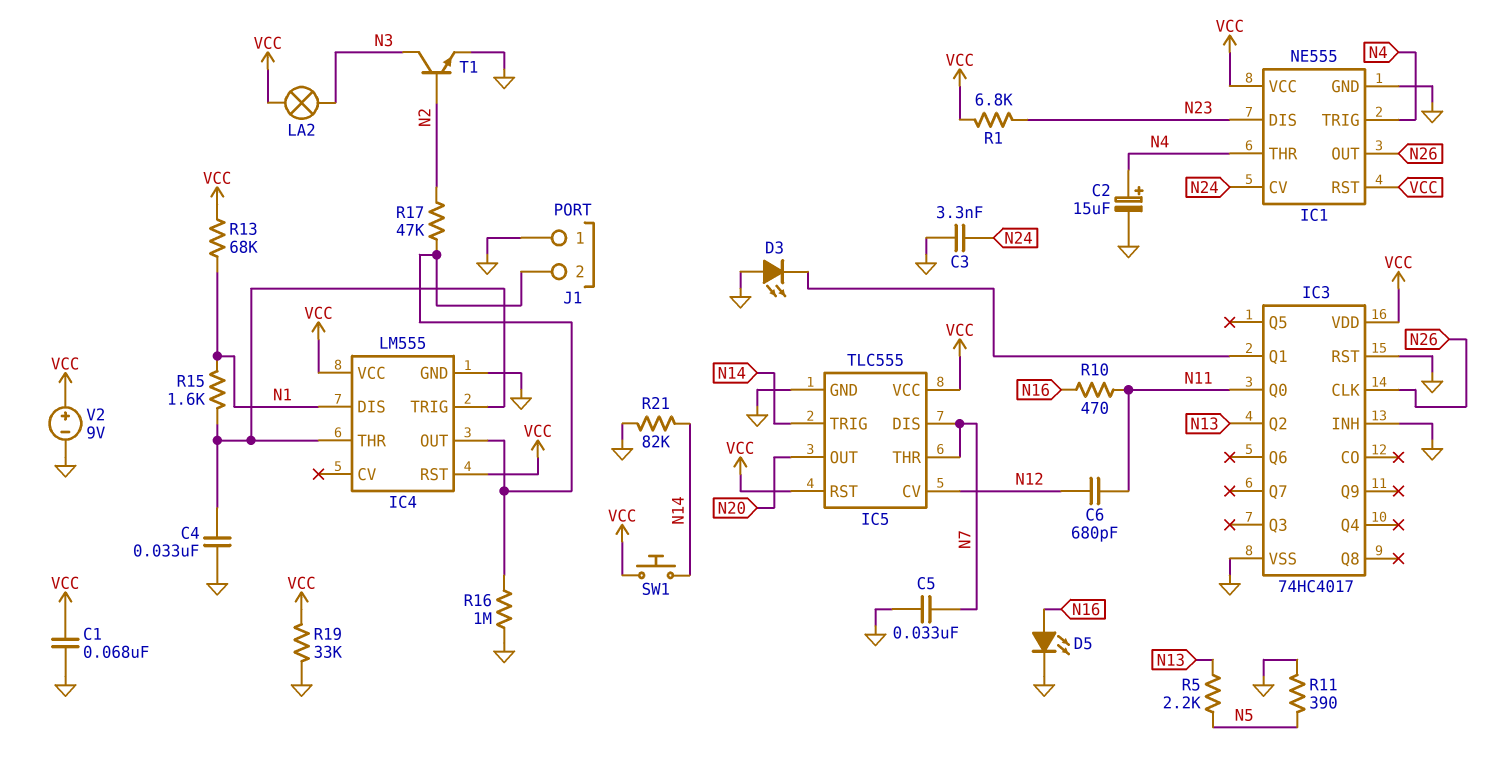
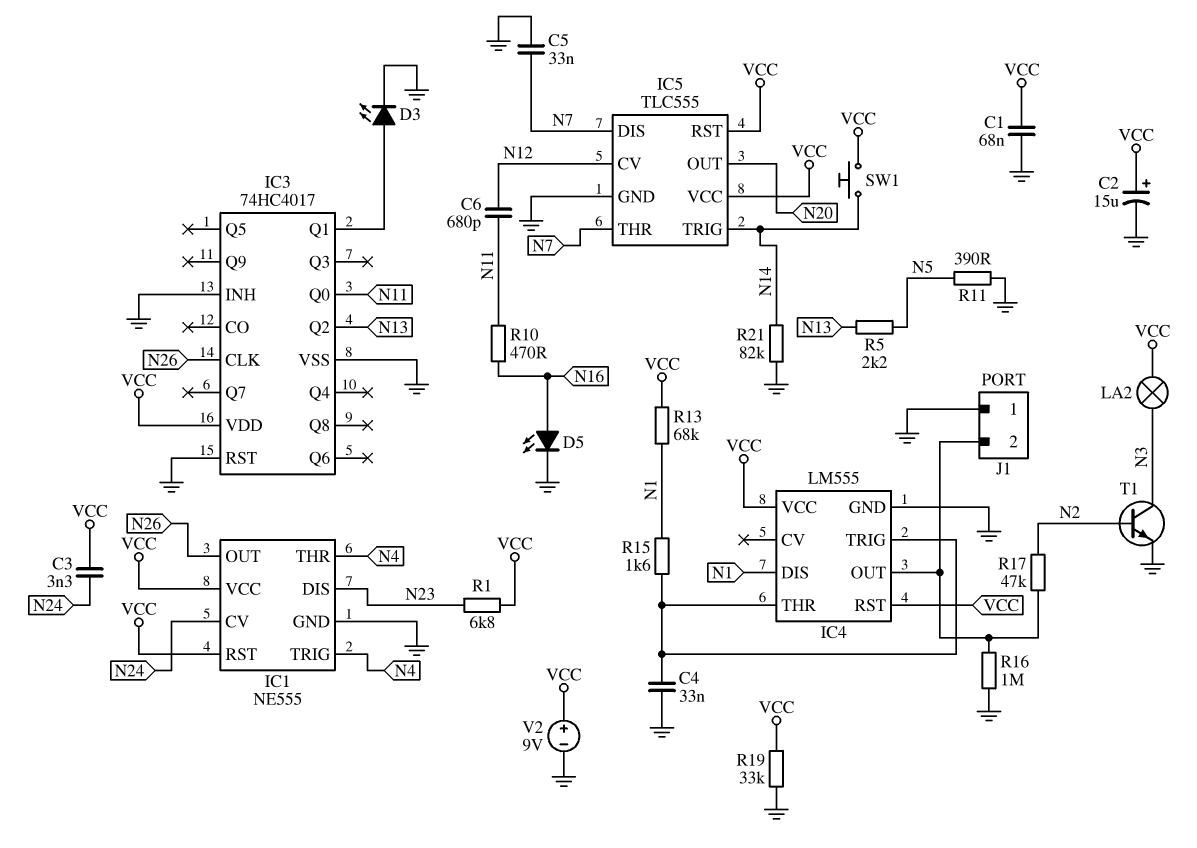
C2: 15uF (plus N4, minus GND) -> 15uF (plus VCC, minus GND)
C3: 3.3nF (GND, N24) -> 3.3nF (N24, VCC)
D3: LED (A GND, K IC3/Q1) -> LED (A IC3/Q1, K GND)

